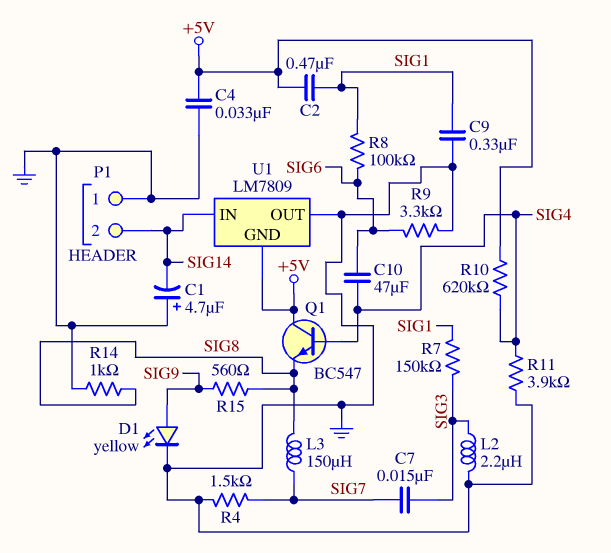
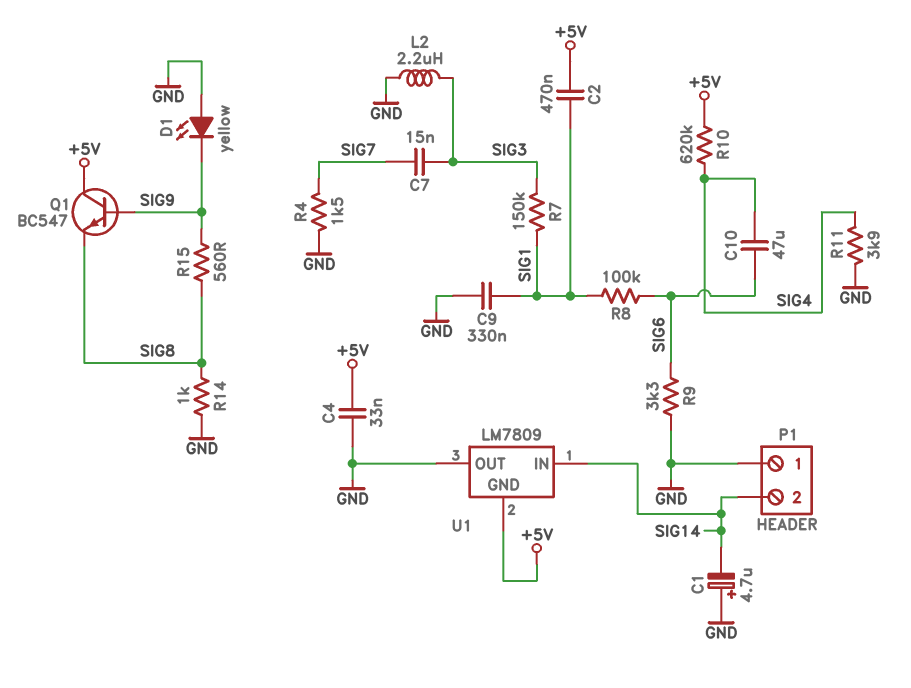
D1: LED yellow (A SIG9, K GND) -> LED yellow (A GND, K SIG9)
L3: 150uH (SIG7, SIG8) -> none
Q1: NPN BC547 (B SIG4, C +5V, E SIG8) -> NPN BC547 (B SIG9, C +5V, E SIG8)

